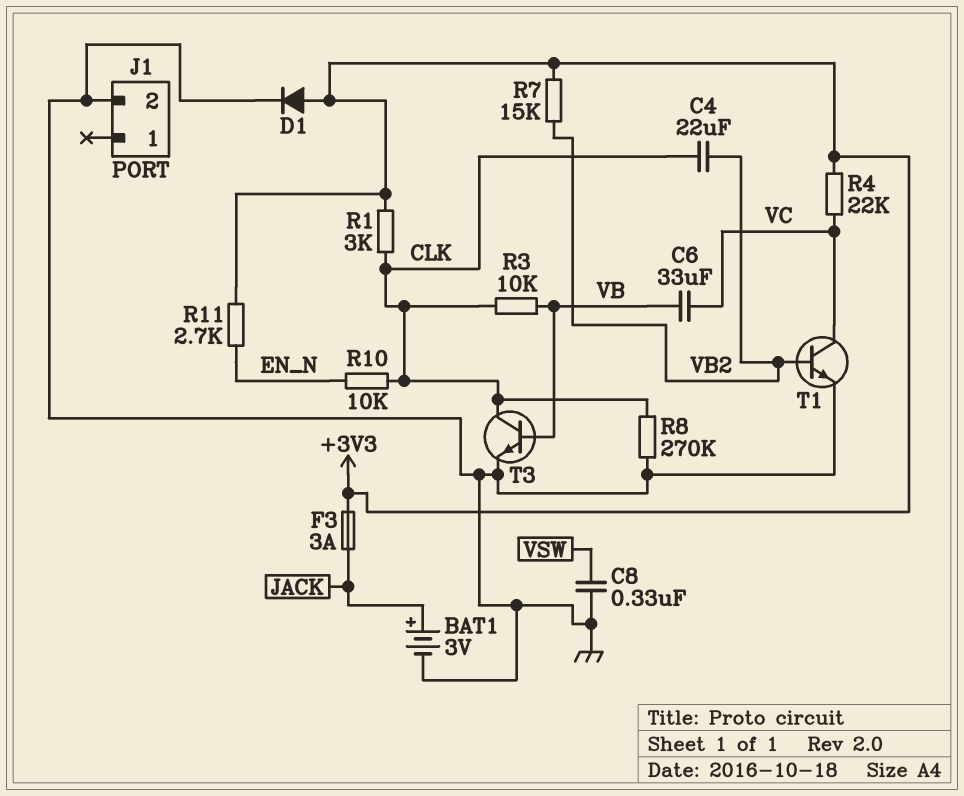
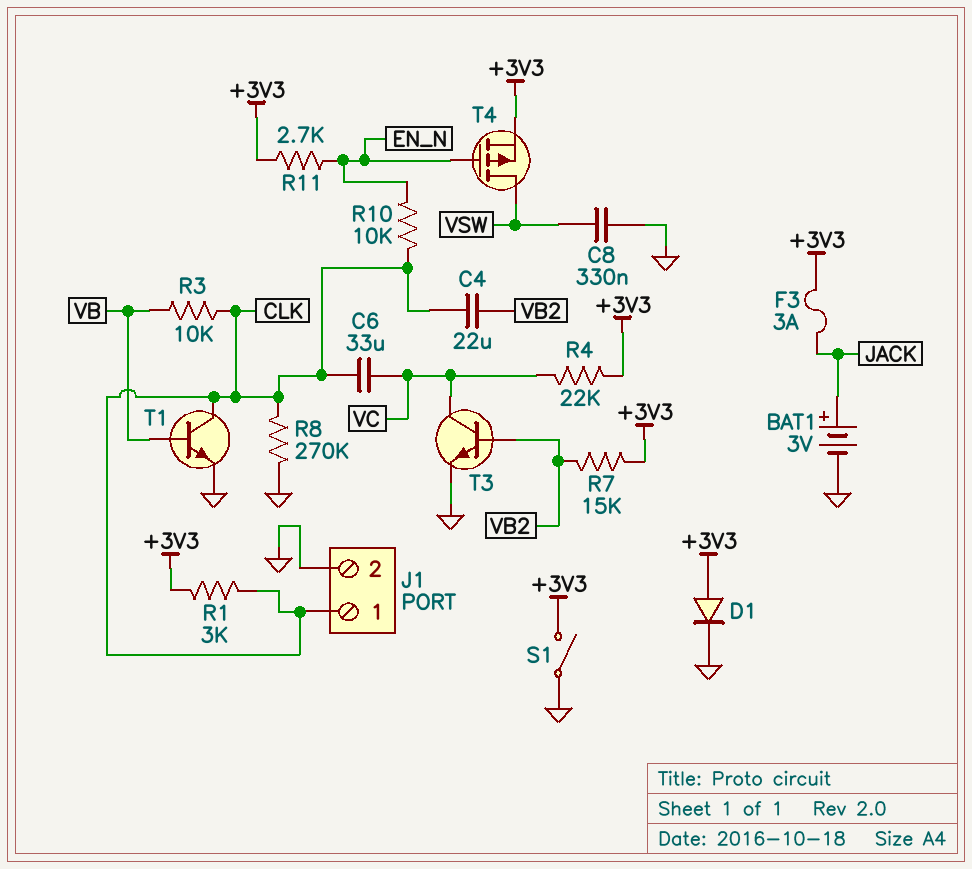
C6: 33uF (VB, VC) -> 33uF (CLK, VC)
J1 pin 1: none -> CLK
S1: none -> switch (+3V3, GND)
T1: NPN (B VB2, C VC, E GND) -> NPN (B VB, C CLK, E GND)
T3: NPN (B VB, C CLK, E GND) -> NPN (B VB2, C VC, E GND)
T4: none -> PMOS (G EN_N, D VSW, S +3V3)

